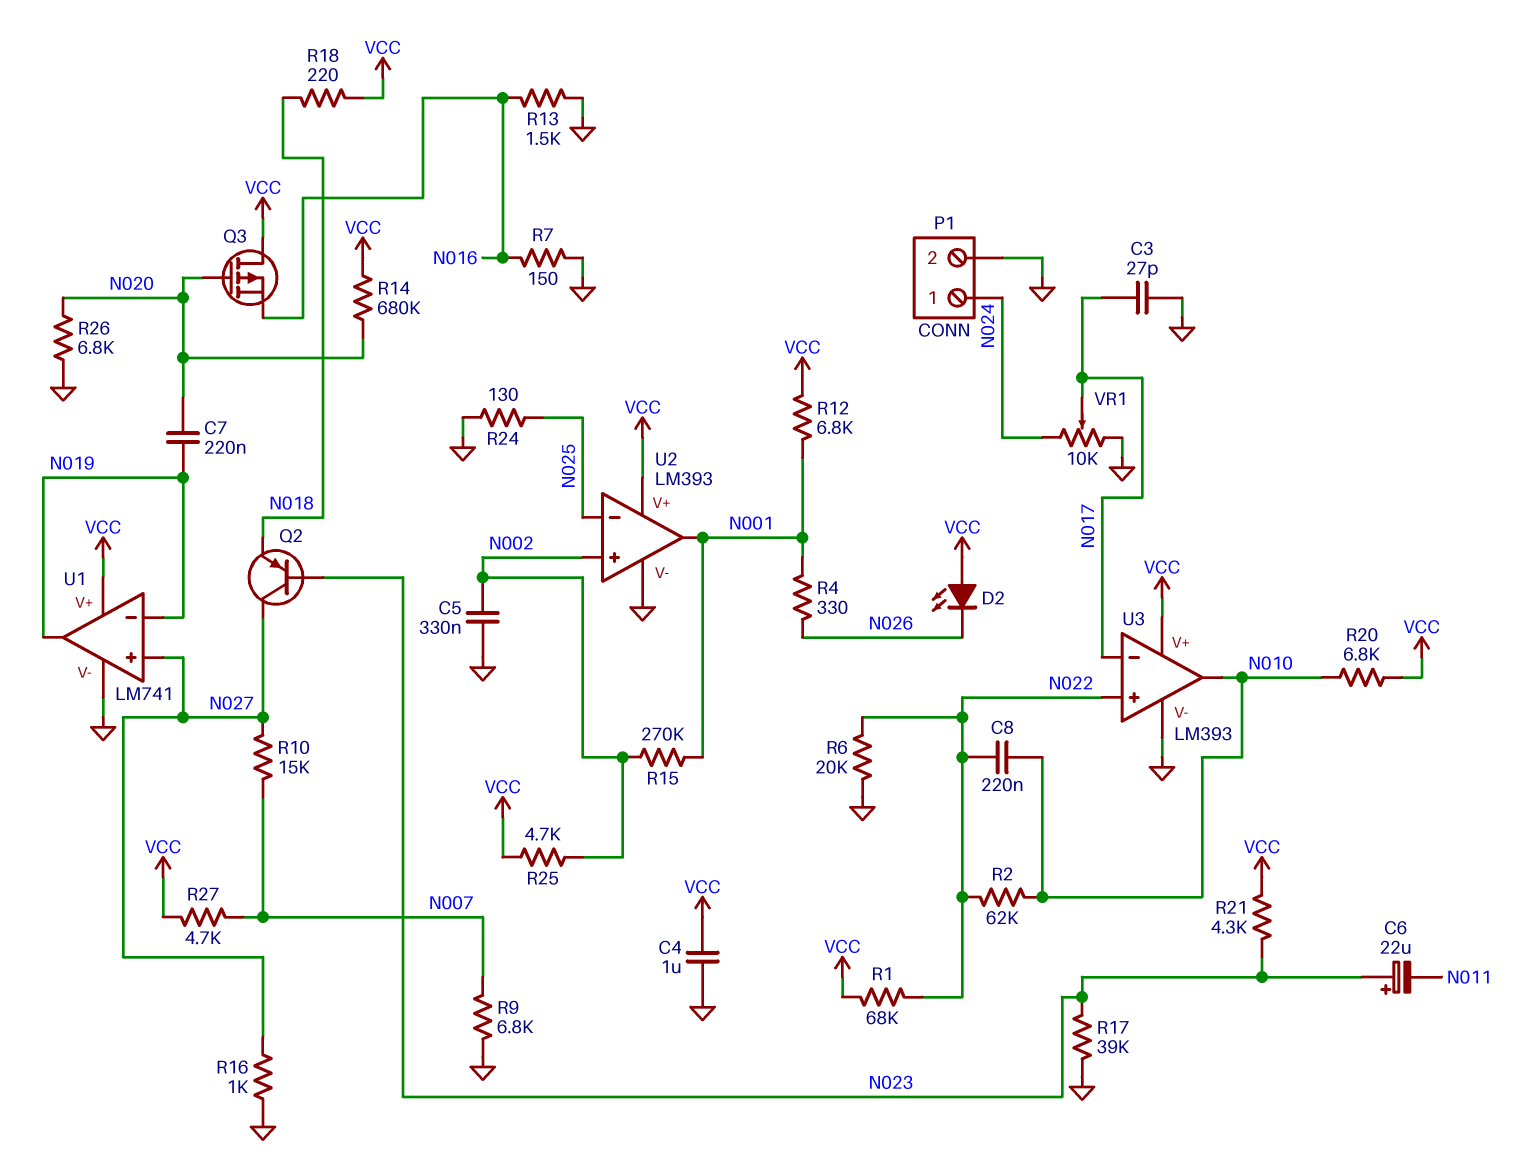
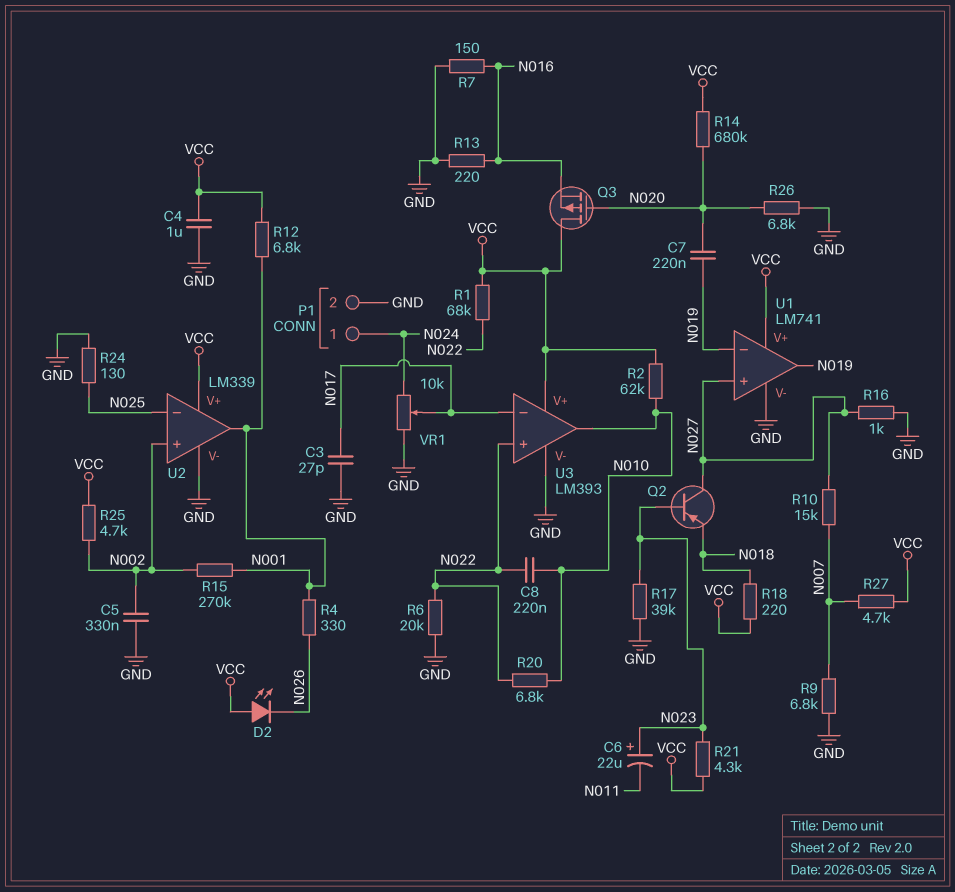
R2: 62k (N010, N022) -> 62k (N010, VCC)
R13: 1.5k (GND, N016) -> 220 (GND, N016)
R20: 6.8k (N010, VCC) -> 6.8k (N010, N022)
U2: LM393 -> LM339

